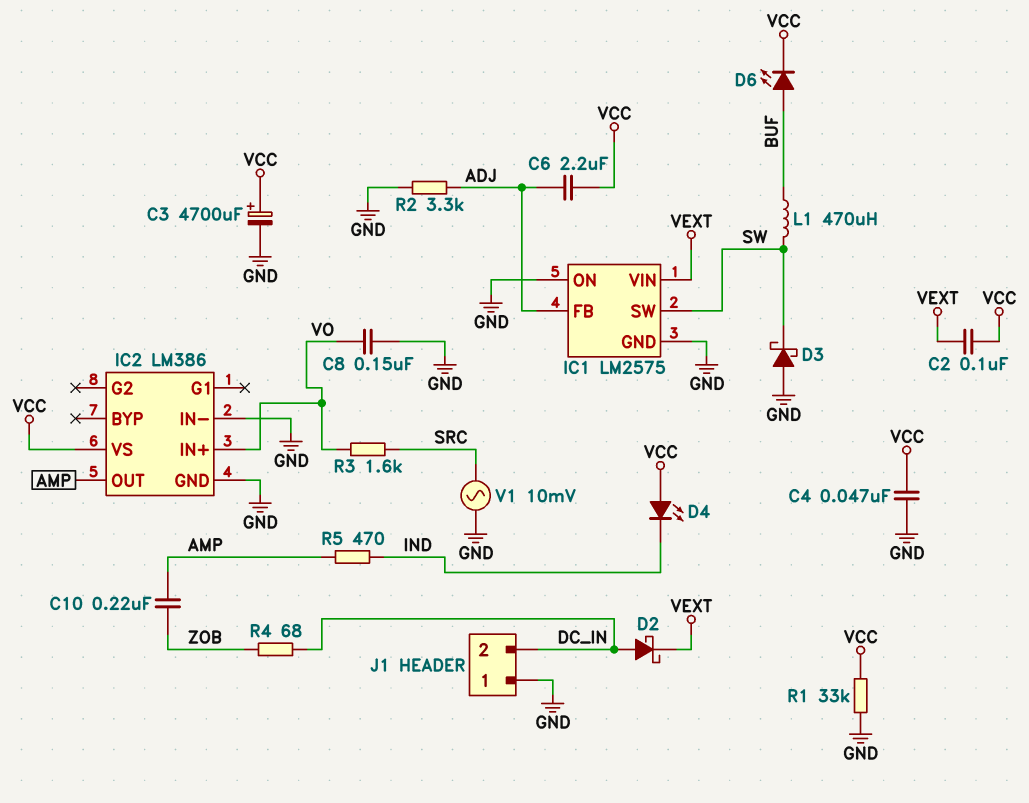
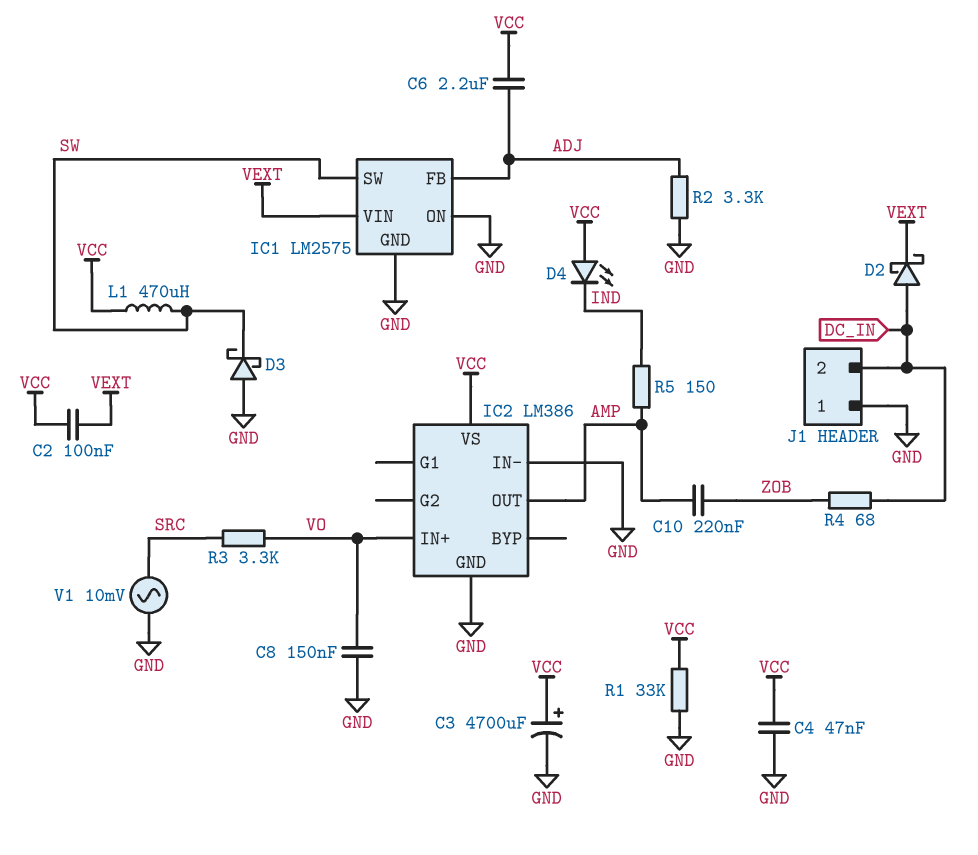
D6: LED (A BUF, K VCC) -> none
L1: 470uH (BUF, SW) -> 470uH (SW, VCC)
R3: 1.6k (SRC, VO) -> 3.3k (SRC, VO)
R5: 470 (AMP, IND) -> 150 (AMP, IND)

